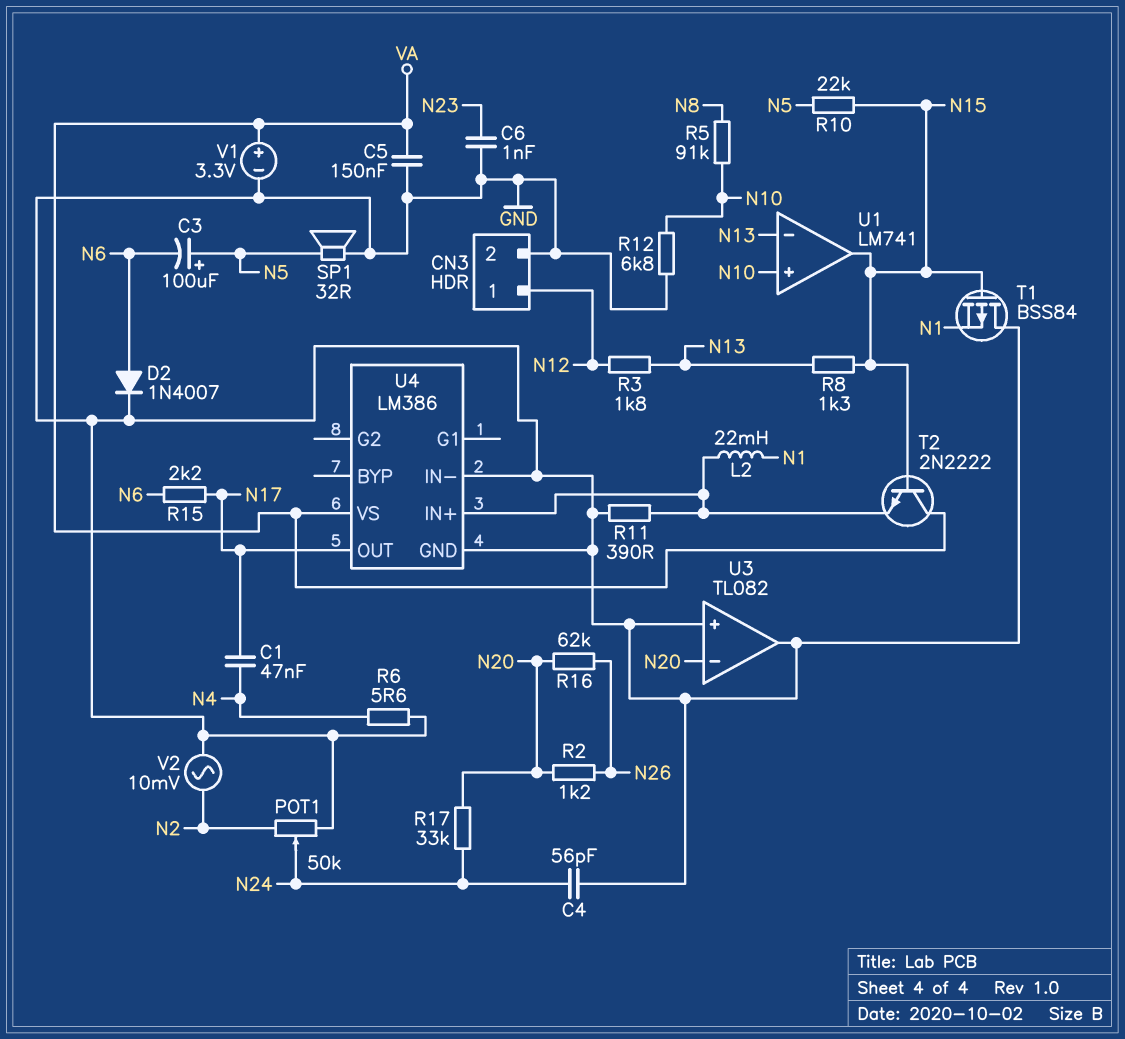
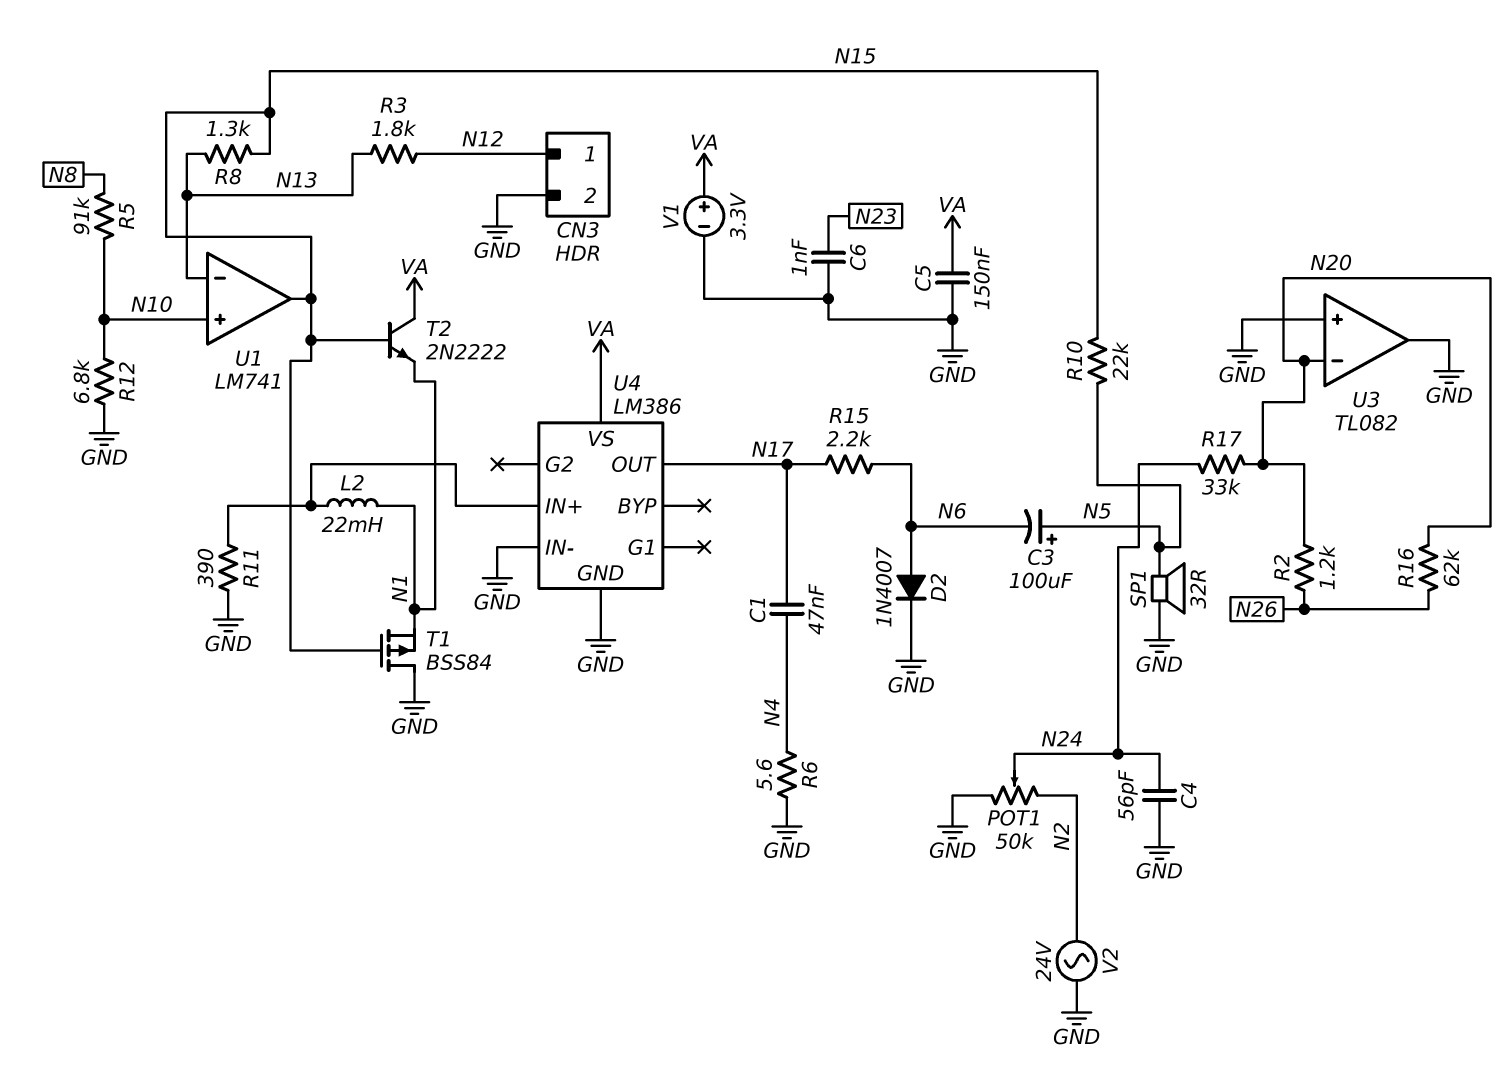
T2: NPN 2N2222 (B N15, C VA, E U4/IN+) -> NPN 2N2222 (B N15, C VA, E N1)
V2: AC 10mV (GND, N2) -> AC 24V (GND, N2)

